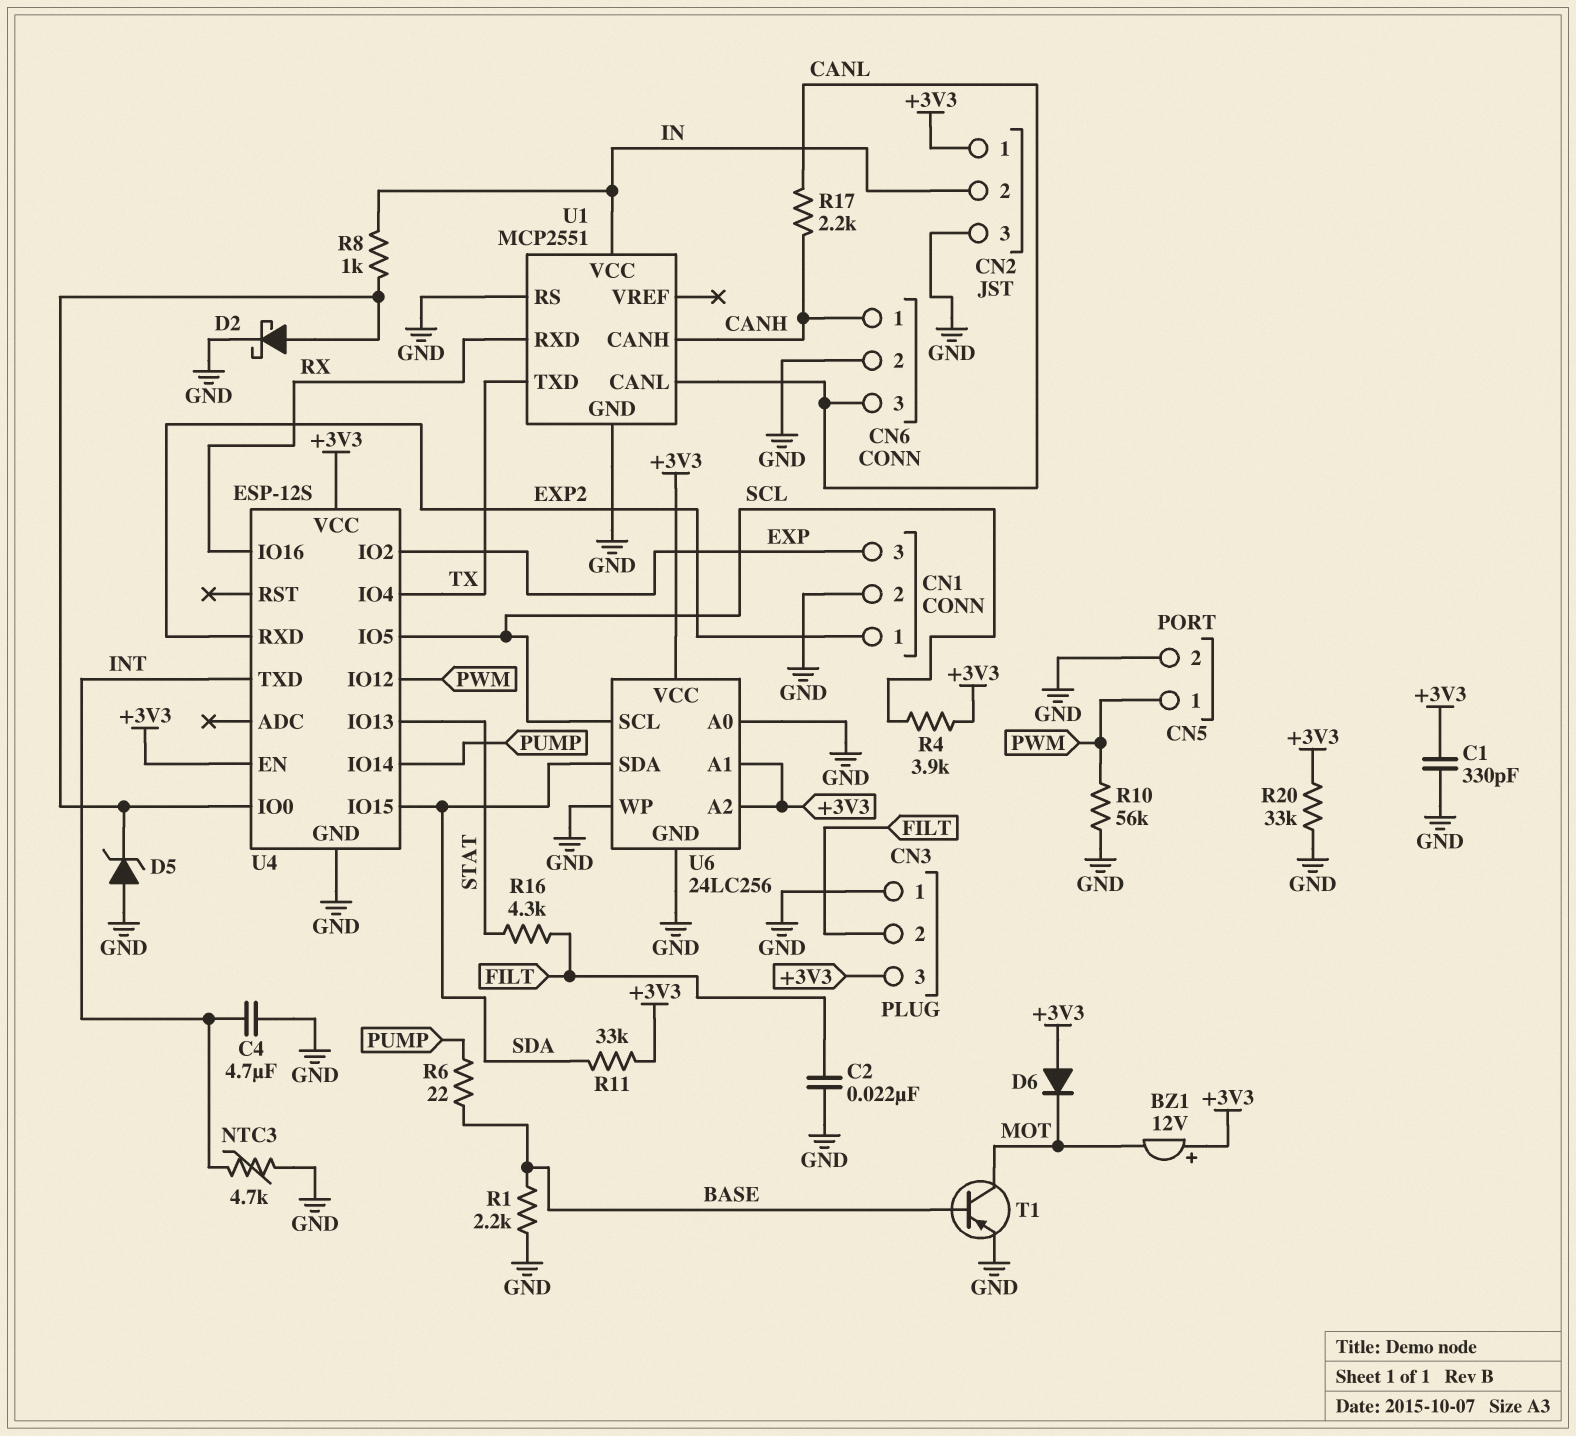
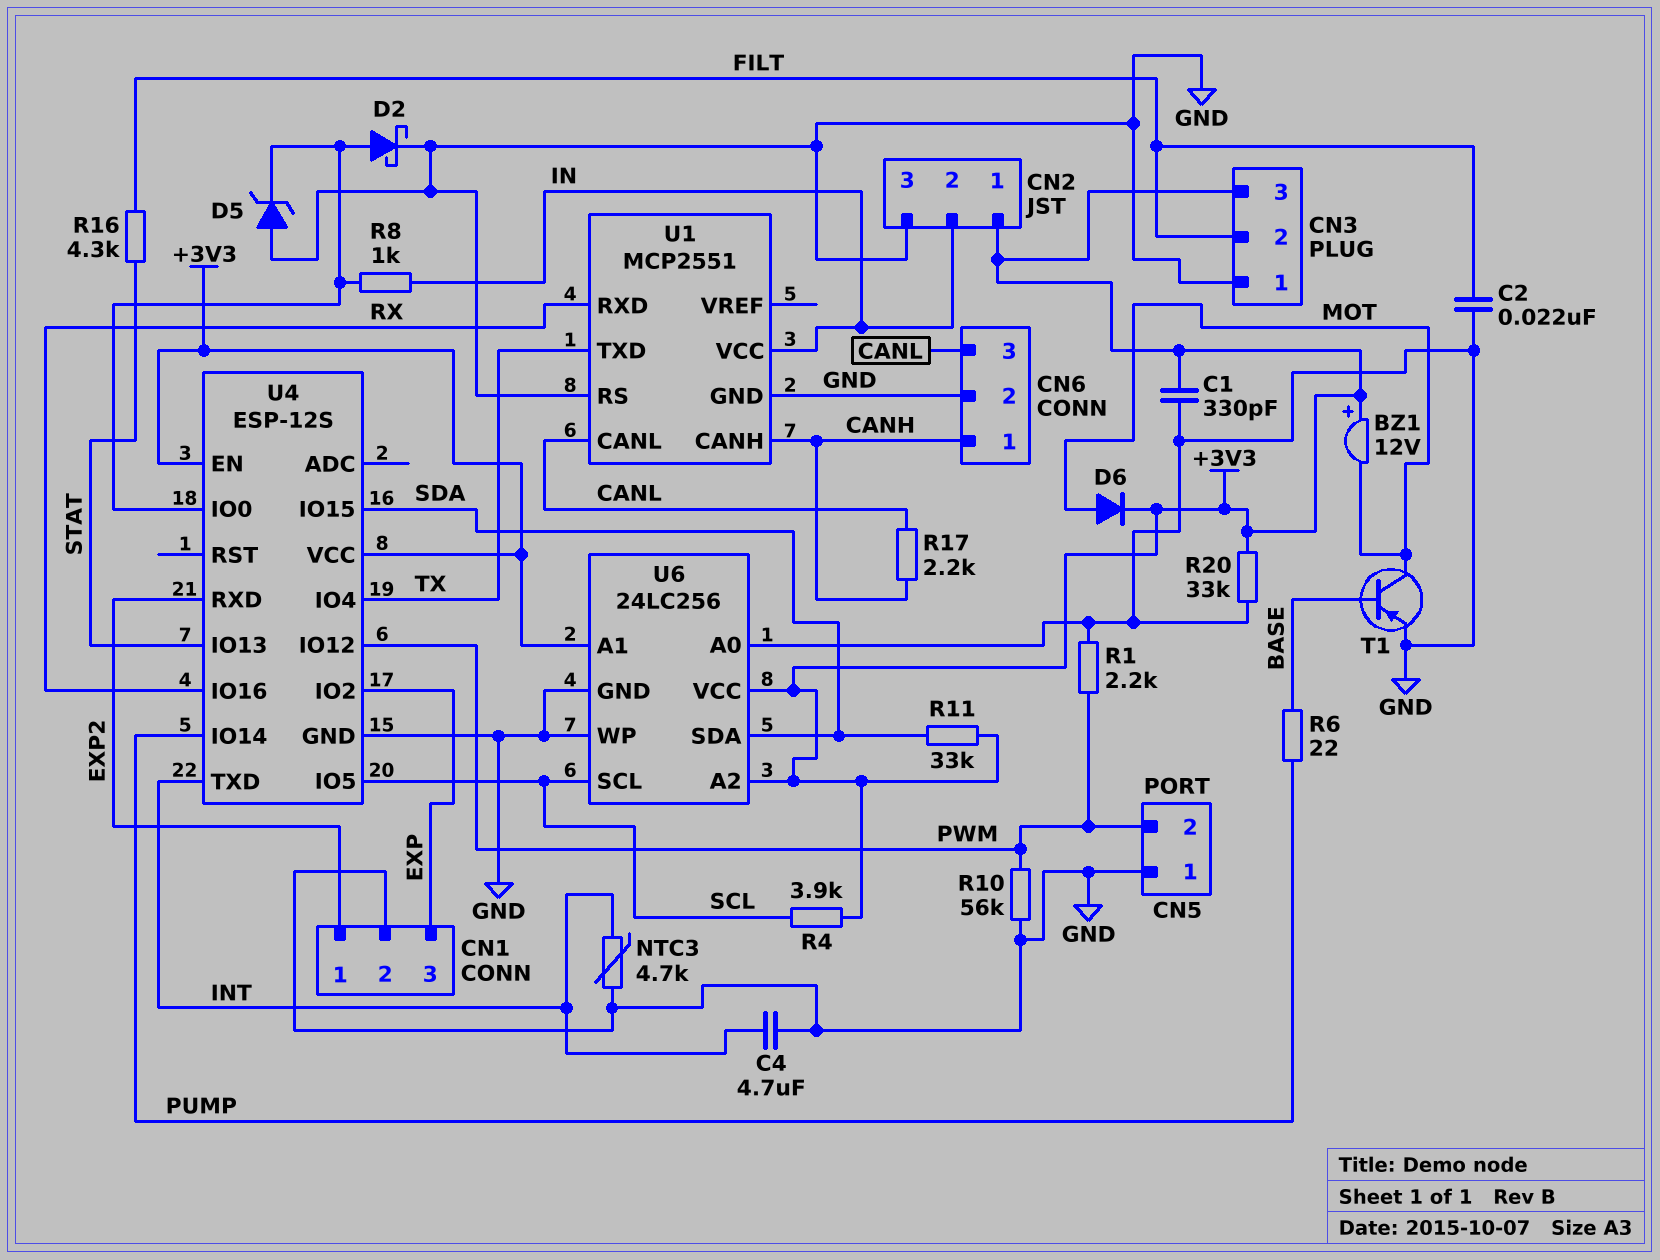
CN5 pin 1: PWM -> GND
CN5 pin 2: GND -> PWM
D6: diode (A +3V3, K MOT) -> diode (A MOT, K +3V3)
R1: 2.2k (BASE, GND) -> 2.2k (GND, PWM)

